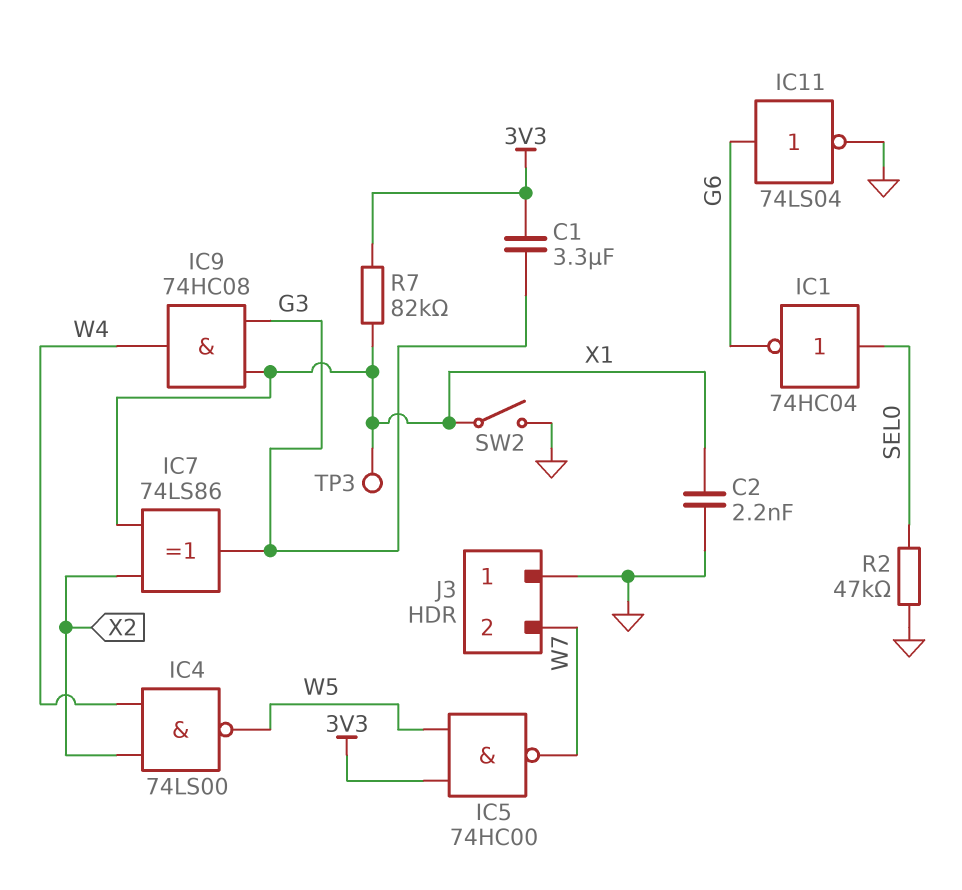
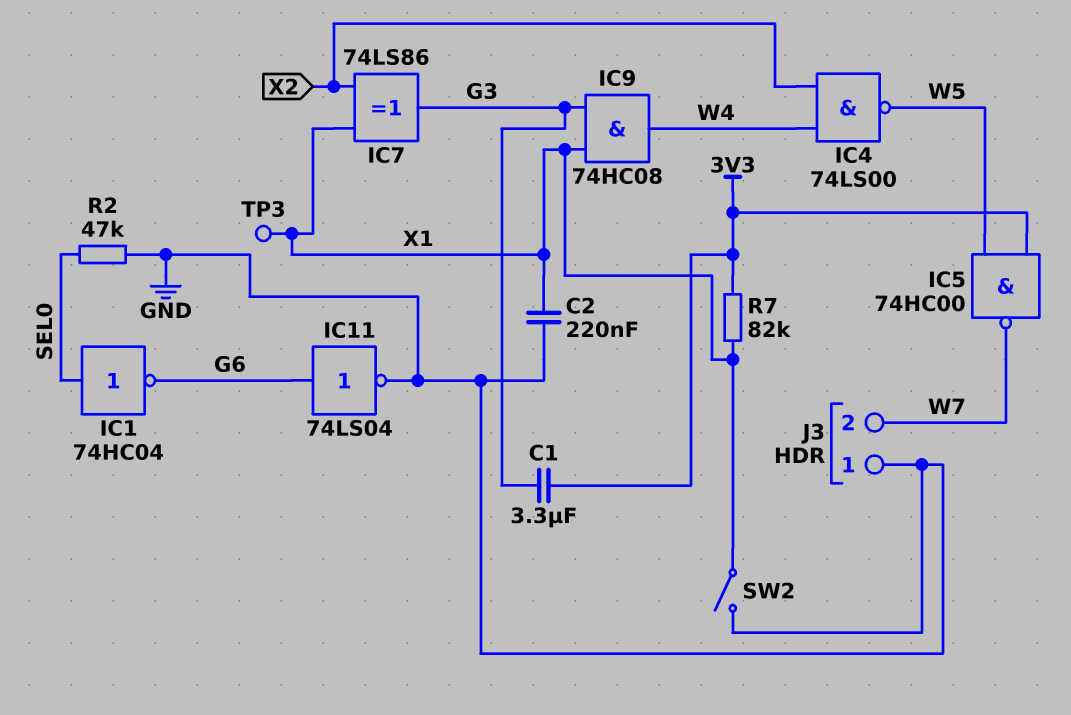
C2: 2.2nF (GND, X1) -> 220nF (GND, X1)

